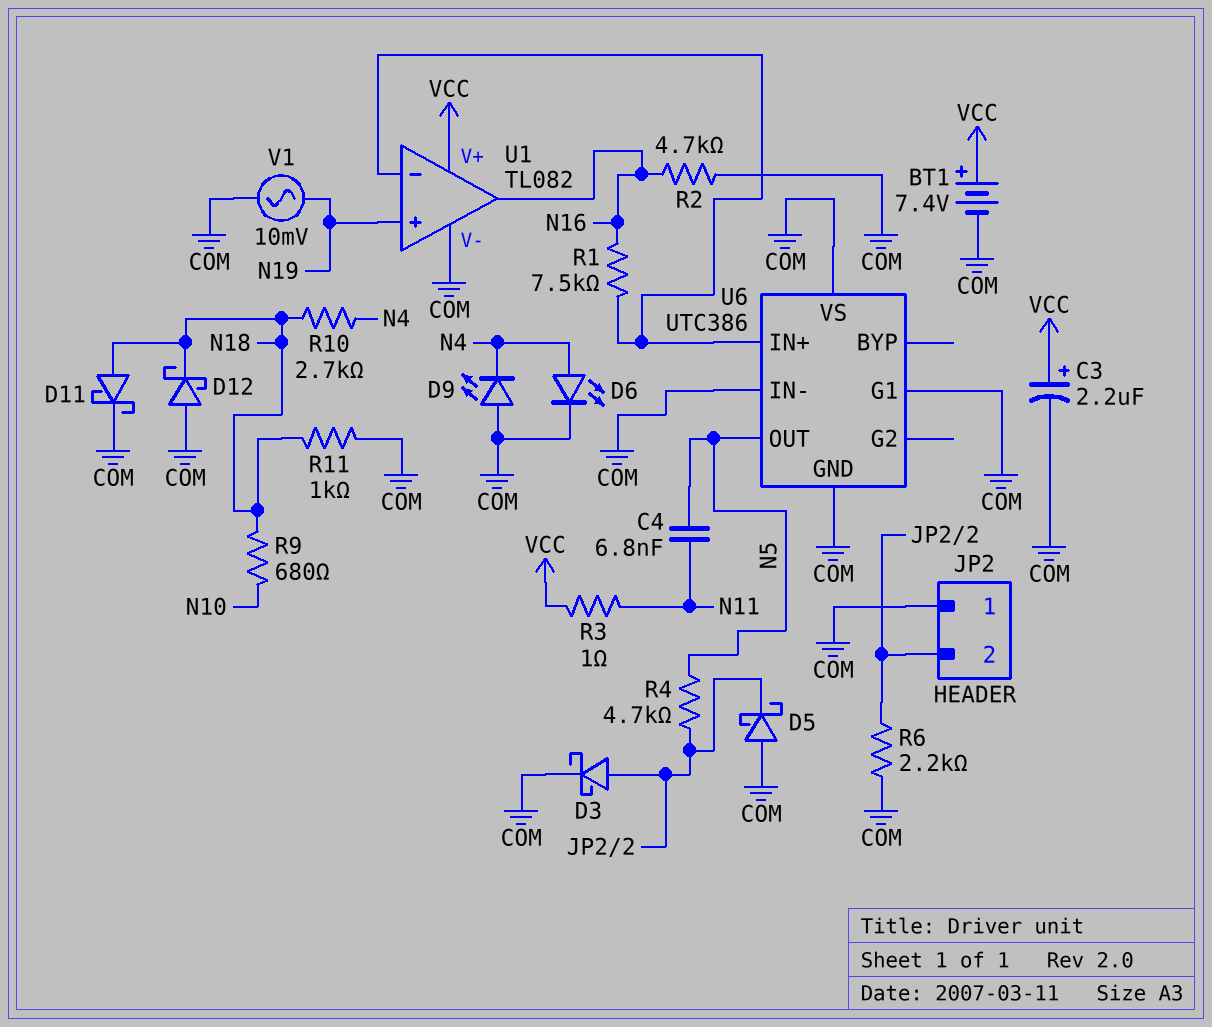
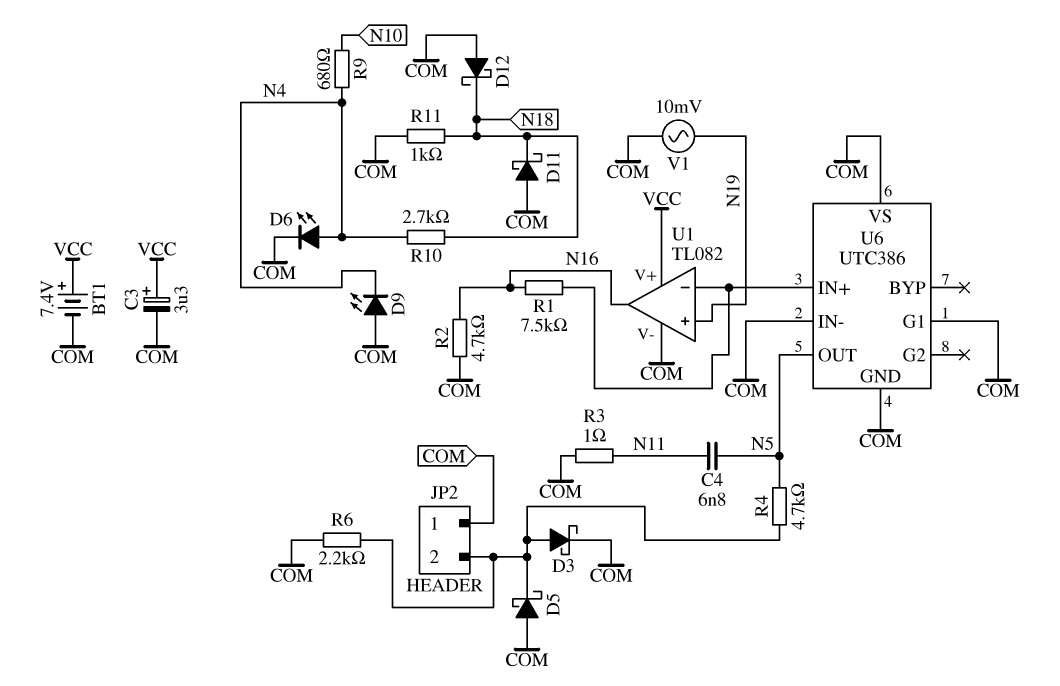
C3: 2.2uF (plus VCC, minus COM) -> 3.3uF (plus VCC, minus COM)
D11: schottky (A N18, K COM) -> schottky (A COM, K N18)
R3: 1 (N11, VCC) -> 1 (COM, N11)
R9: 680 (N10, N18) -> 680 (N4, N10)

